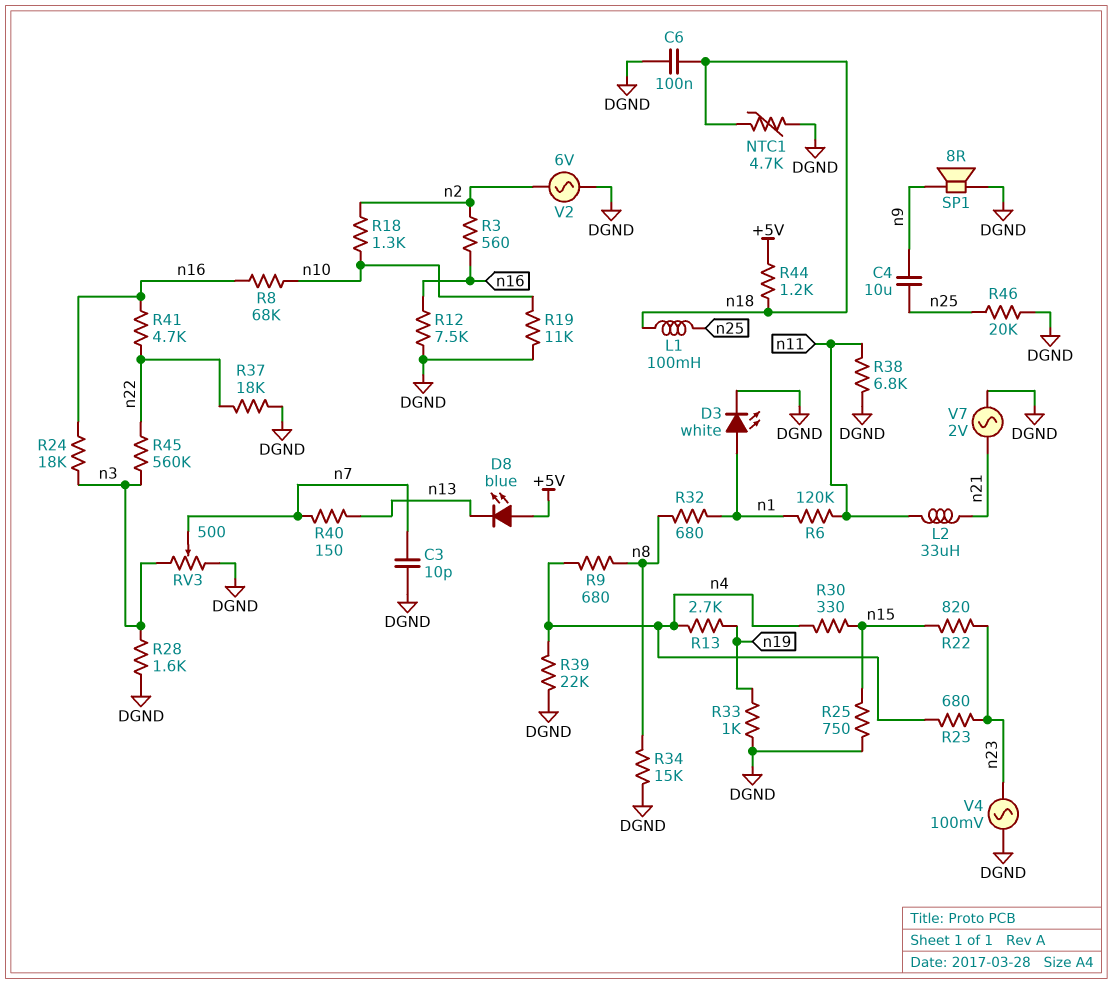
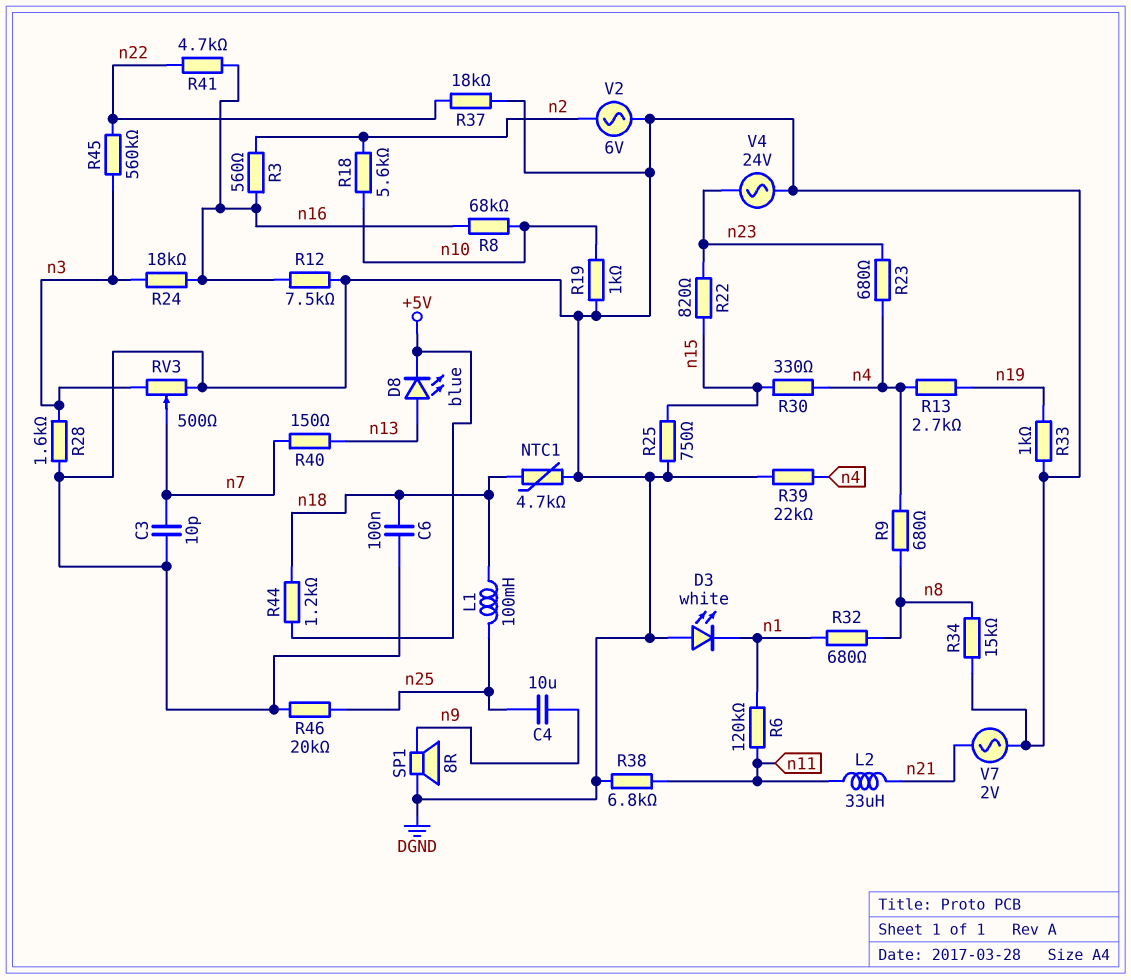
D3: LED white (A n1, K DGND) -> LED white (A DGND, K n1)
D8: LED blue (A +5V, K n13) -> LED blue (A n13, K +5V)
R18: 1.3k (n2, n10) -> 5.6k (n2, n10)
R19: 11k (DGND, n10) -> 1k (DGND, n10)
V4: AC 100mV (DGND, n23) -> AC 24V (DGND, n23)

